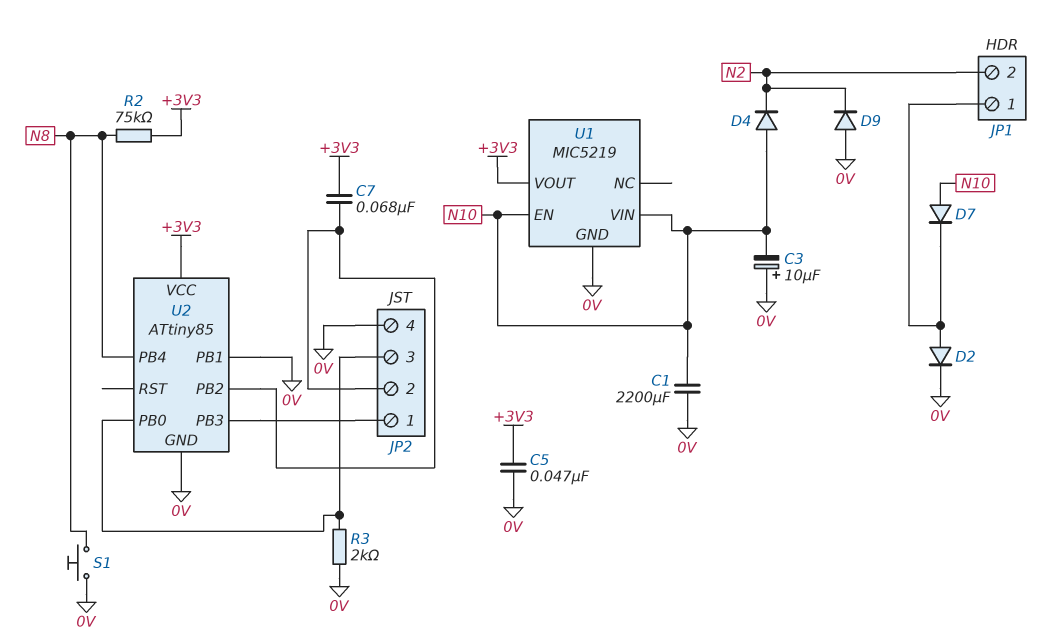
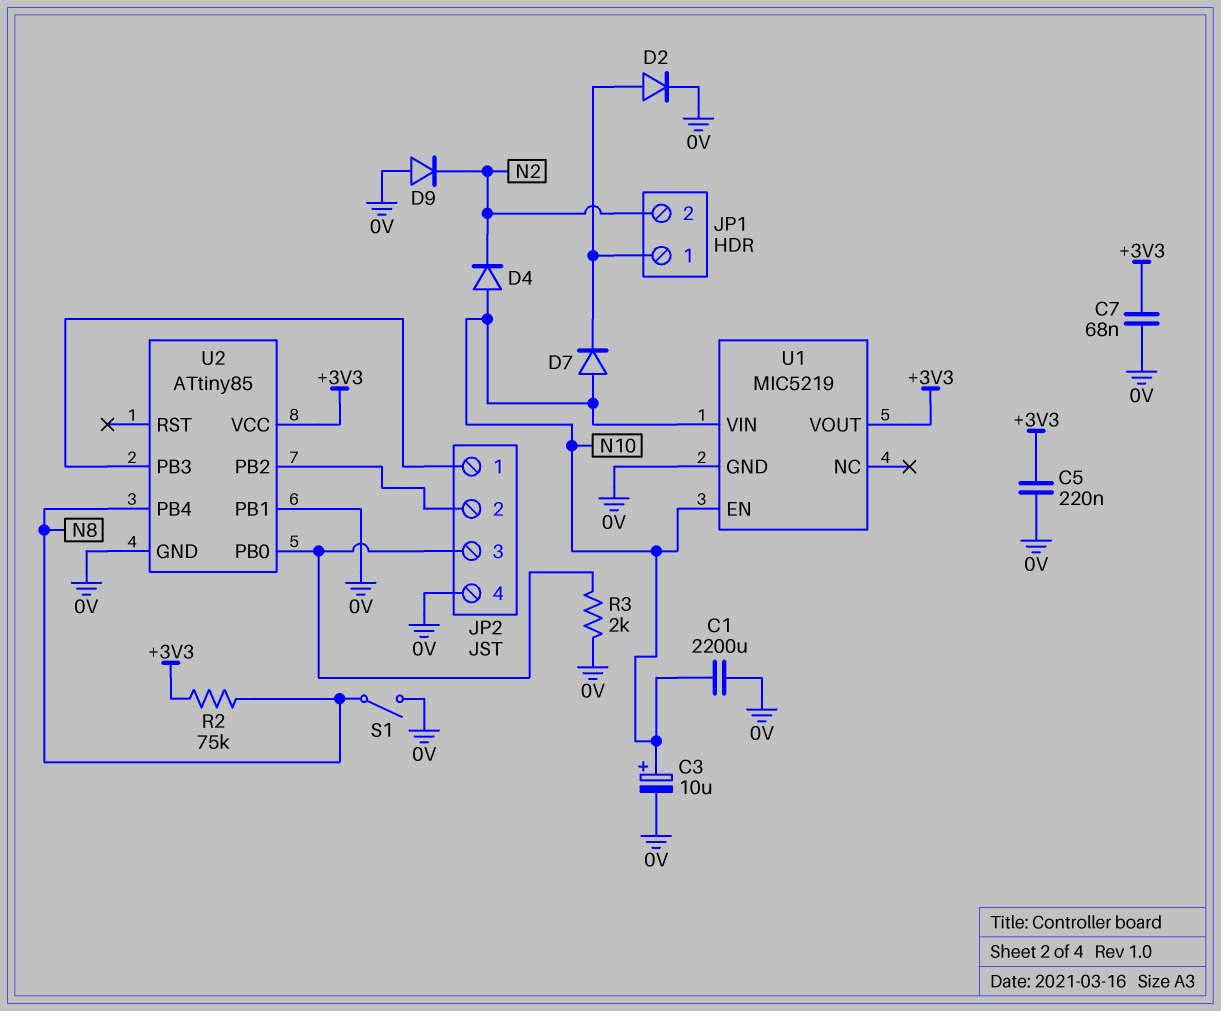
C3: 10uF (plus 0V, minus N10) -> 10uF (plus N10, minus 0V)
C5: 47nF (+3V3, 0V) -> 220nF (+3V3, 0V)
C7: 68nF (+3V3, JP2/2) -> 68nF (+3V3, 0V)
S1: button (0V, N8) -> switch (0V, N8)

